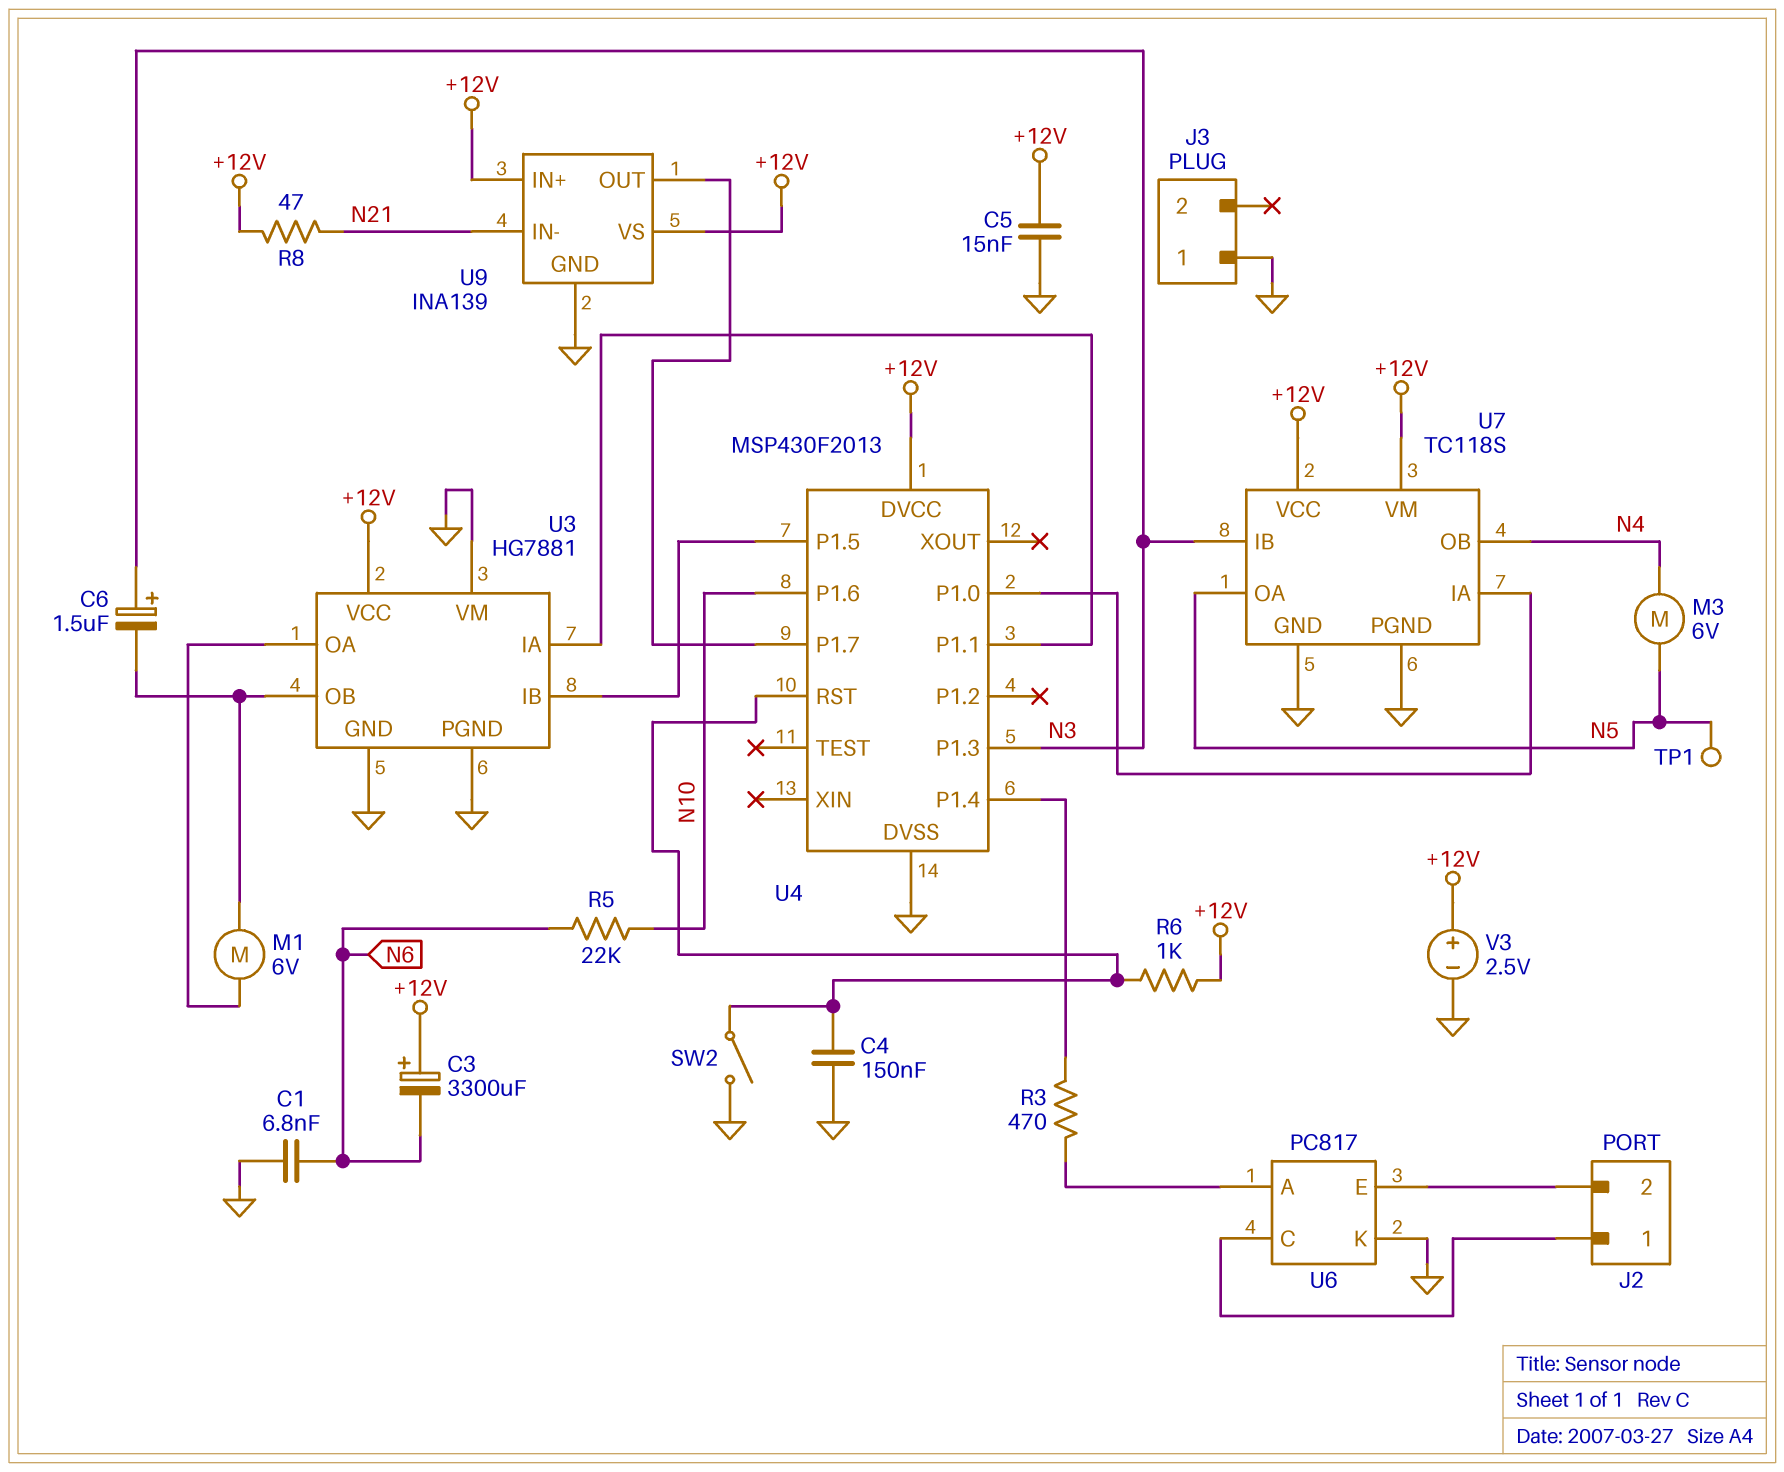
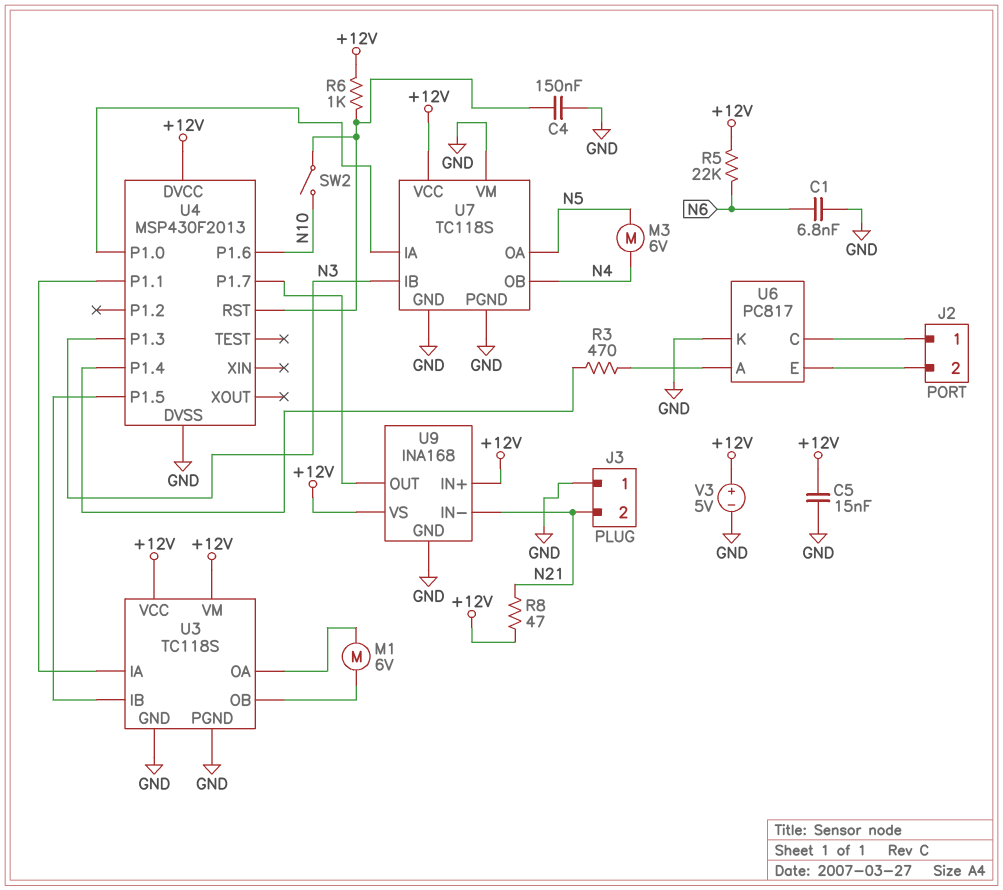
C3: 3300uF (plus +12V, minus N6) -> none
C6: 1.5uF (plus N3, minus U3/OB) -> none
J3 pin 2: none -> N21
R5: 22k (N6, N10) -> 22k (+12V, N6)
SW2: switch (GND, U4/RST) -> switch (N10, U4/RST)
TP1: test point (N5) -> none
U3: HG7881 -> TC118S
U3 pin VM: GND -> +12V
U7 pin VM: +12V -> GND
U9: INA139 -> INA168
V3: 2.5V (plus +12V, minus GND) -> 5V (plus +12V, minus GND)

